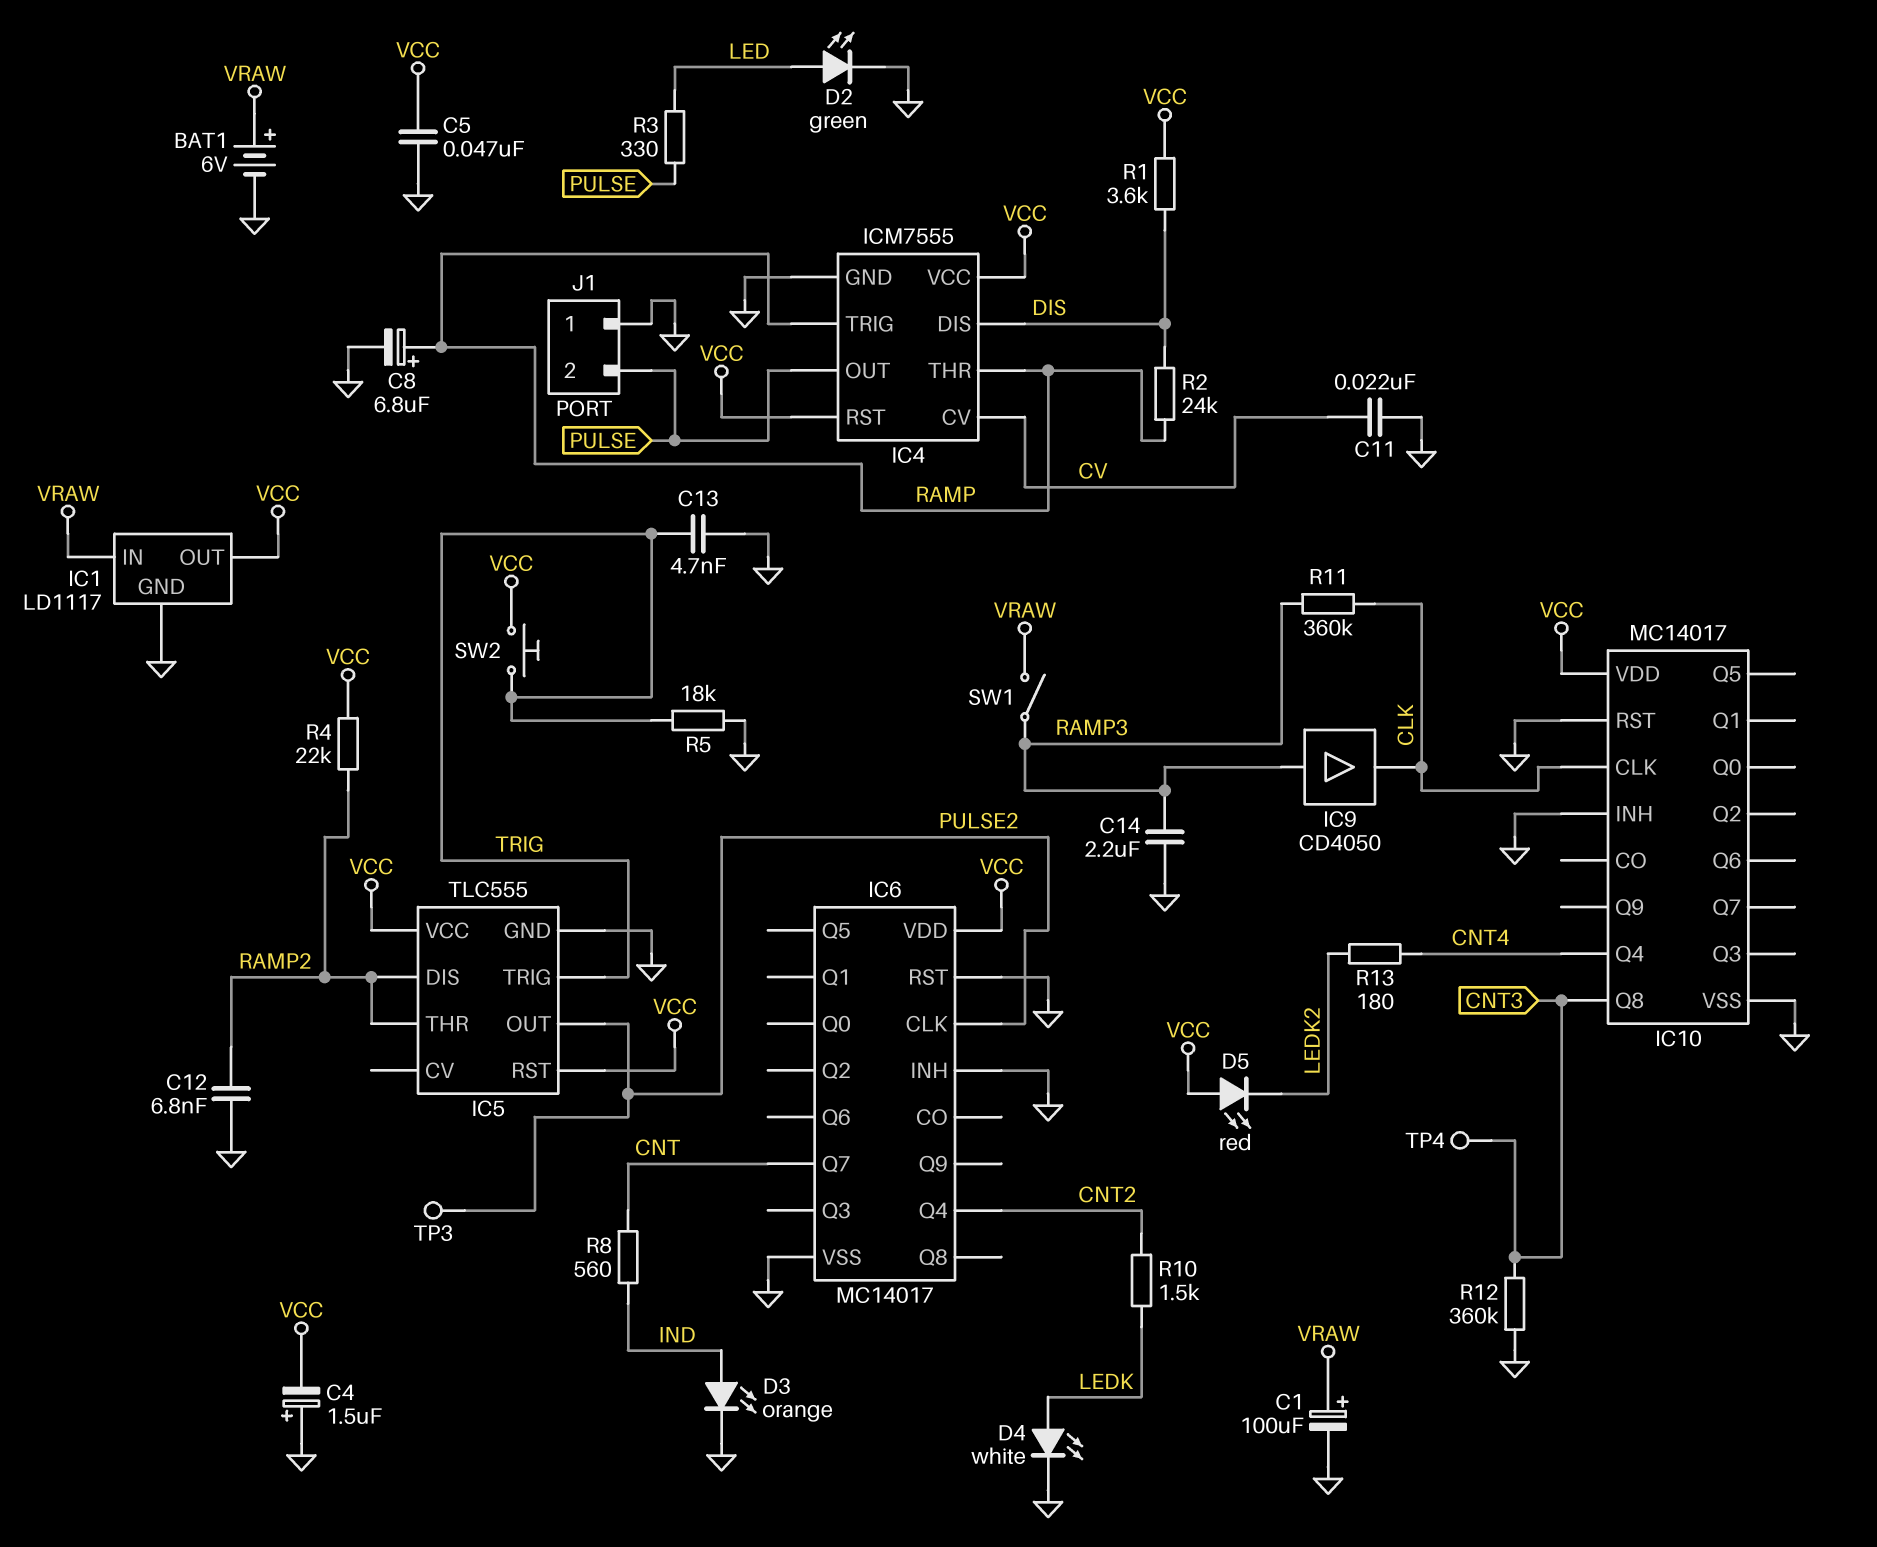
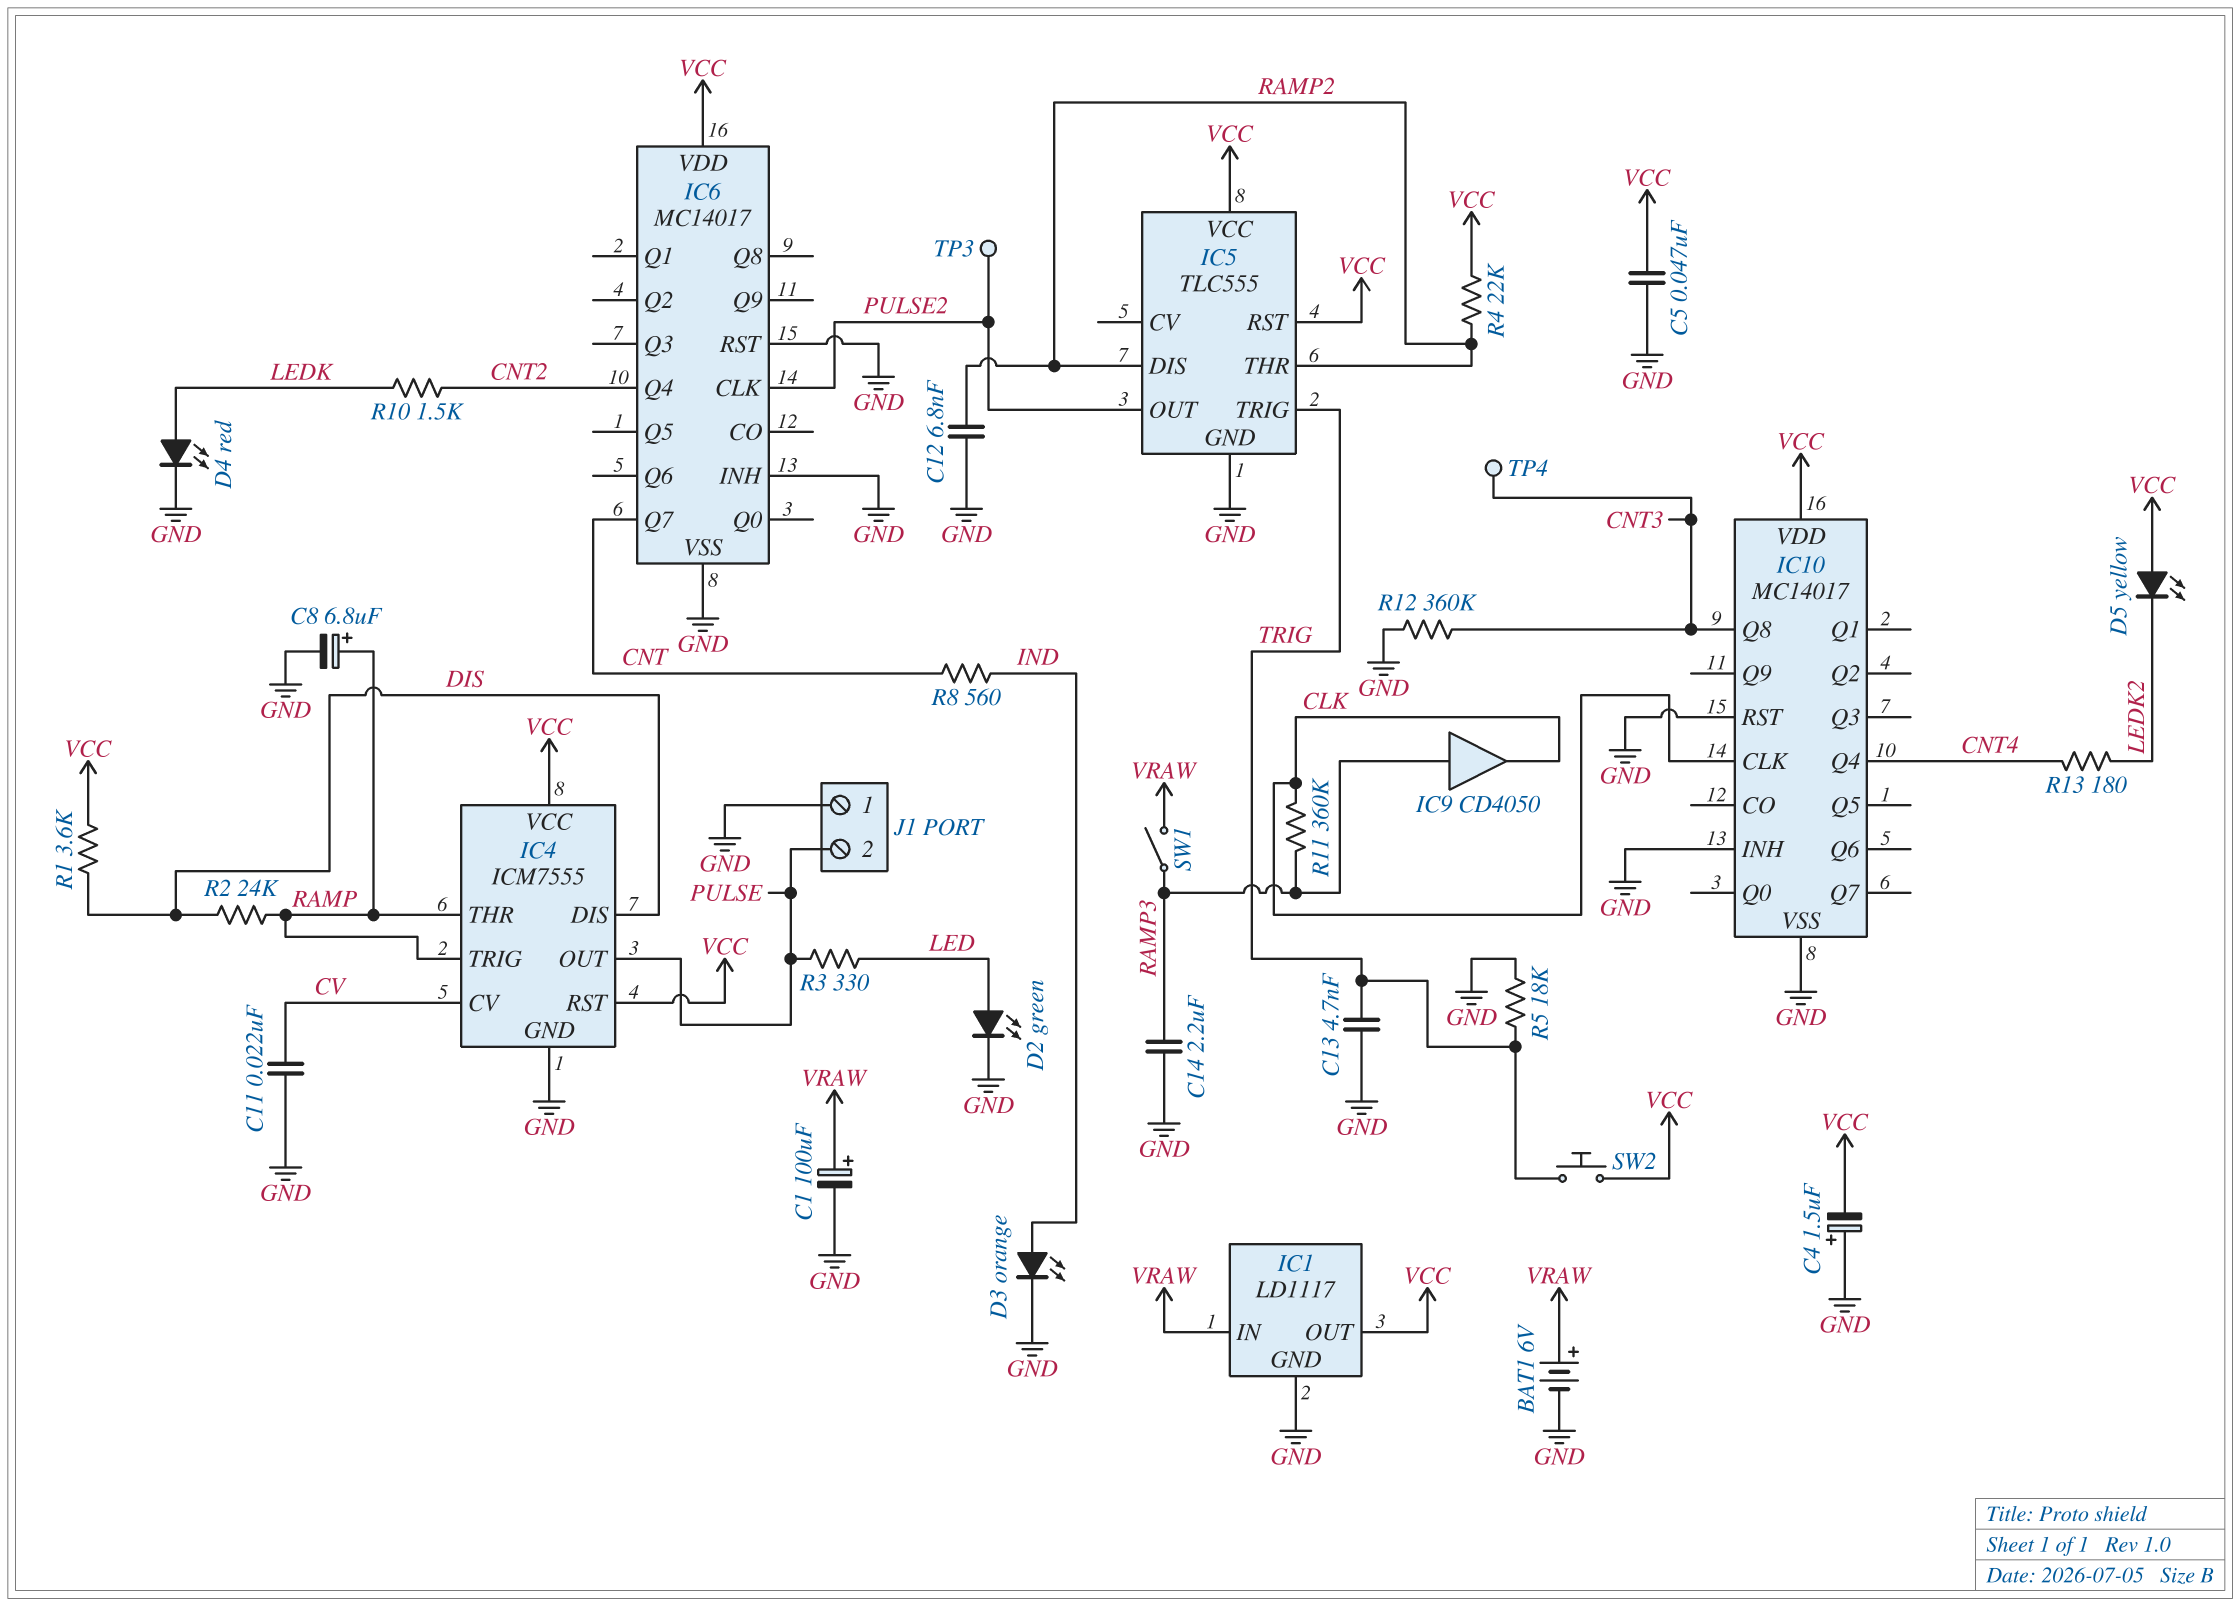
D4: LED white (A LEDK, K GND) -> LED red (A LEDK, K GND)
D5: LED red (A VCC, K LEDK2) -> LED yellow (A VCC, K LEDK2)

